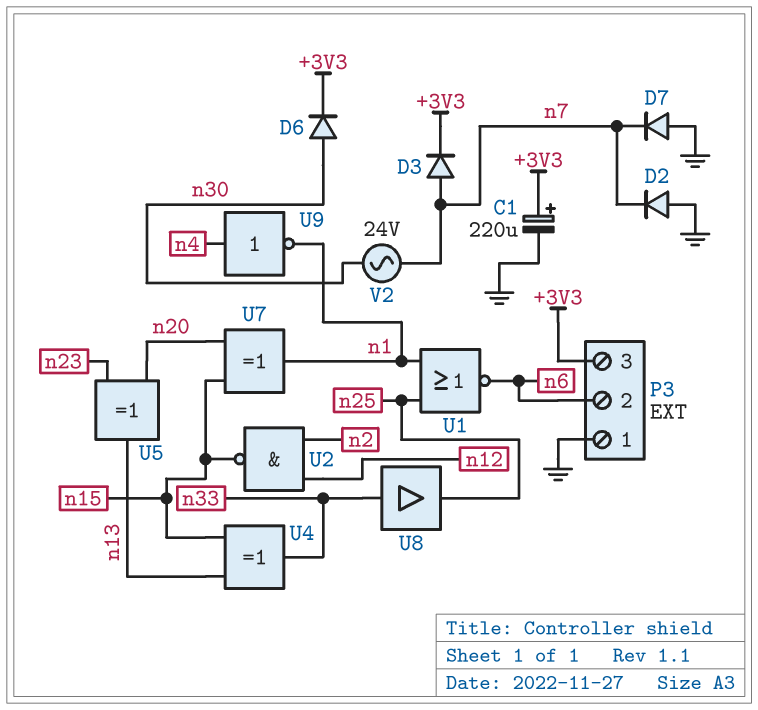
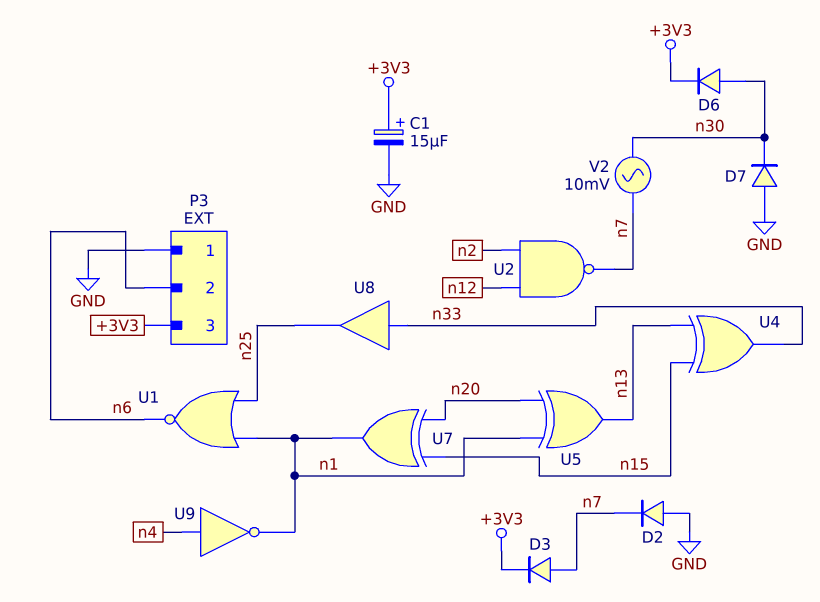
C1: 220uF (plus +3V3, minus GND) -> 15uF (plus +3V3, minus GND)
D7: diode (A GND, K n7) -> diode (A GND, K n30)
U2: NAND (in n2, in n12, out n15) -> NAND (in n2, in n12, out n7)
U5: XOR (in n20, in n23, out n13) -> XOR (in n1, in n20, out n13)
V2: AC 24V (n7, n30) -> AC 10mV (n7, n30)

